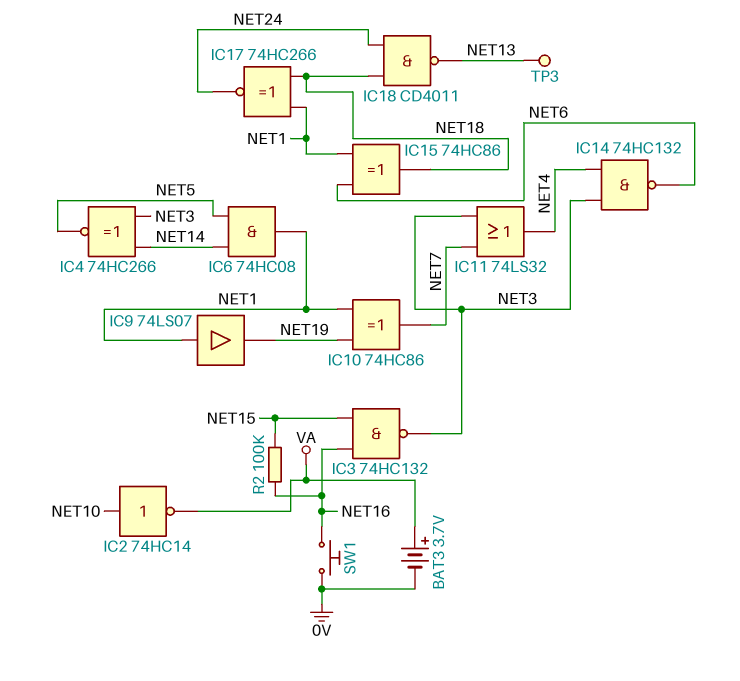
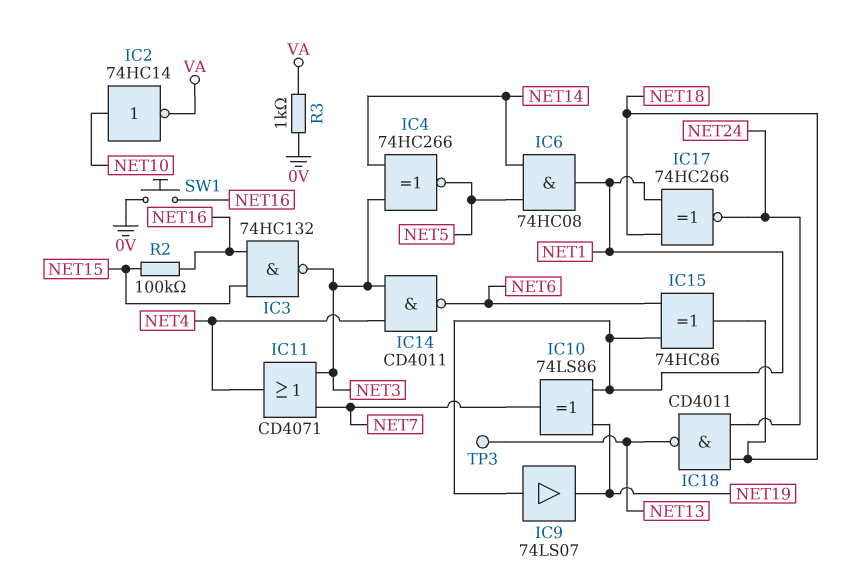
BAT3: 3.7V (plus VA, minus 0V) -> none
IC10: XOR 74HC86 (in NET1, in NET19, out NET7) -> XOR 74LS86 (in NET1, in NET19, out NET7)
IC11: OR 74LS32 (in NET3, in NET7, out NET4) -> OR CD4071 (in NET3, in NET7, out NET4)
IC14: NAND 74HC132 (in NET3, in NET4, out NET6) -> NAND CD4011 (in NET3, in NET4, out NET6)
R3: none -> 1k (0V, VA)

